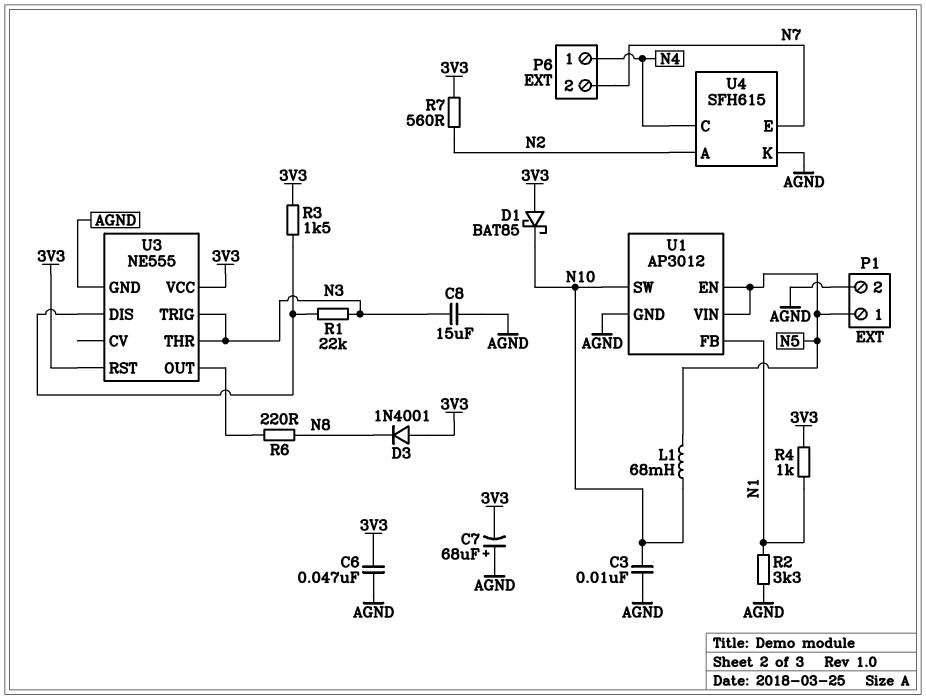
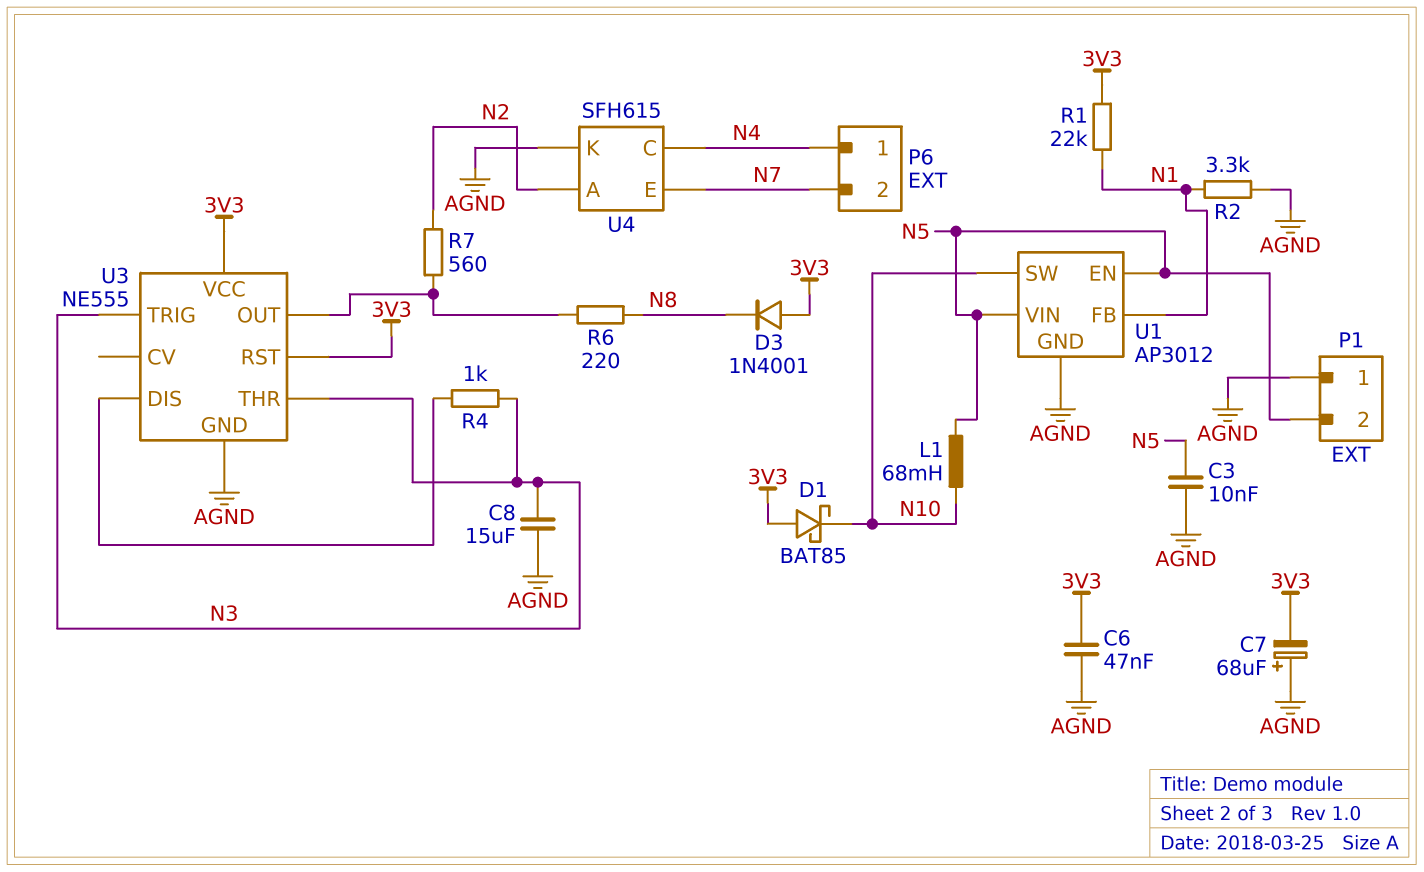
C3: 10nF (AGND, N10) -> 10nF (AGND, N5)
P1 pin 1: N5 -> AGND
P1 pin 2: AGND -> N5
R1: 22k (N3, U3/DIS) -> 22k (3V3, N1)
R3: 1.5k (3V3, U3/DIS) -> none
R4: 1k (3V3, N1) -> 1k (N3, U3/DIS)
R7: 560 (3V3, N2) -> 560 (N2, U3/OUT)

